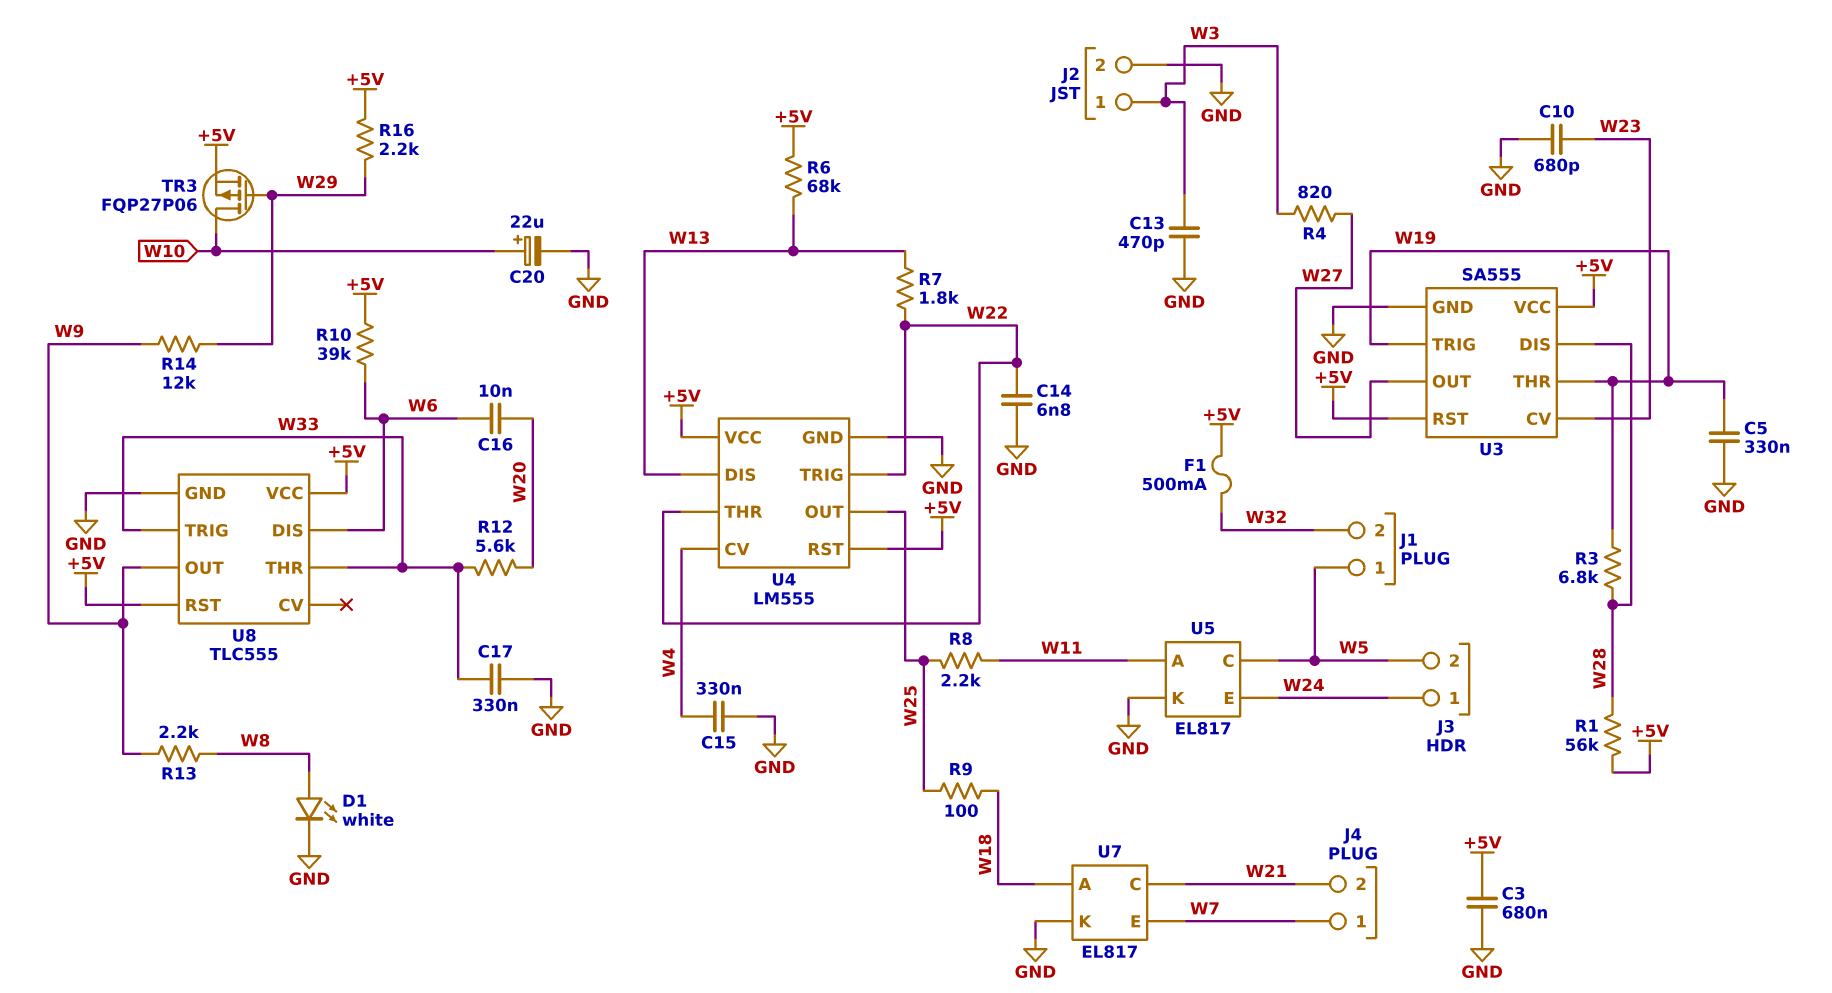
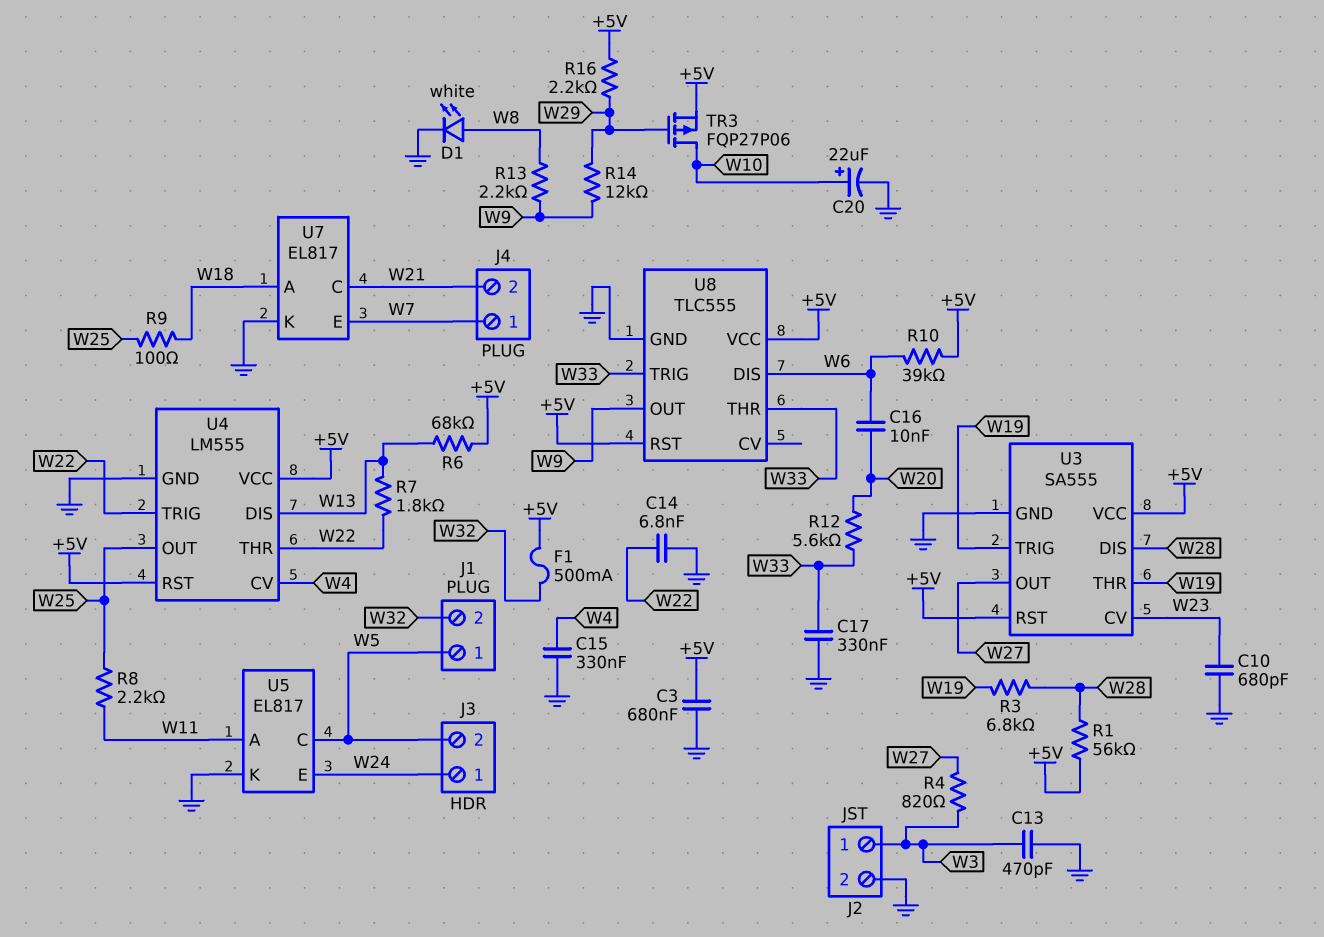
C5: 330nF (GND, W19) -> none

